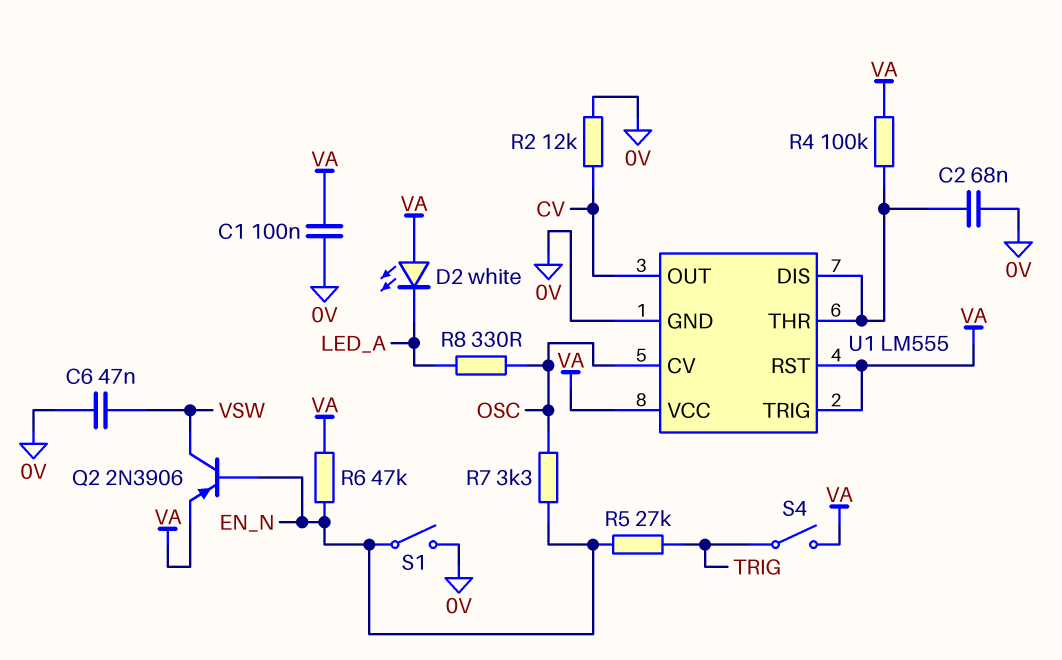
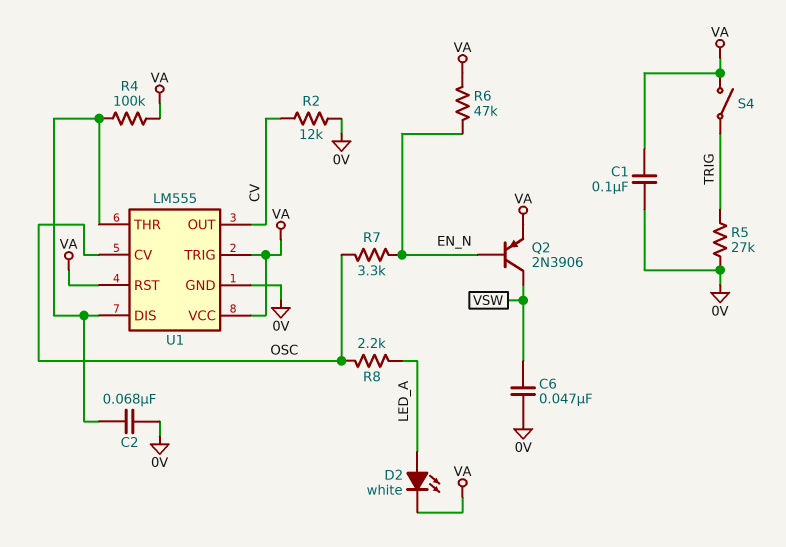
D2: LED white (A VA, K LED_A) -> LED white (A LED_A, K VA)
R5: 27k (EN_N, TRIG) -> 27k (0V, TRIG)
R8: 330 (LED_A, OSC) -> 2.2k (LED_A, OSC)
S1: switch (0V, EN_N) -> none

